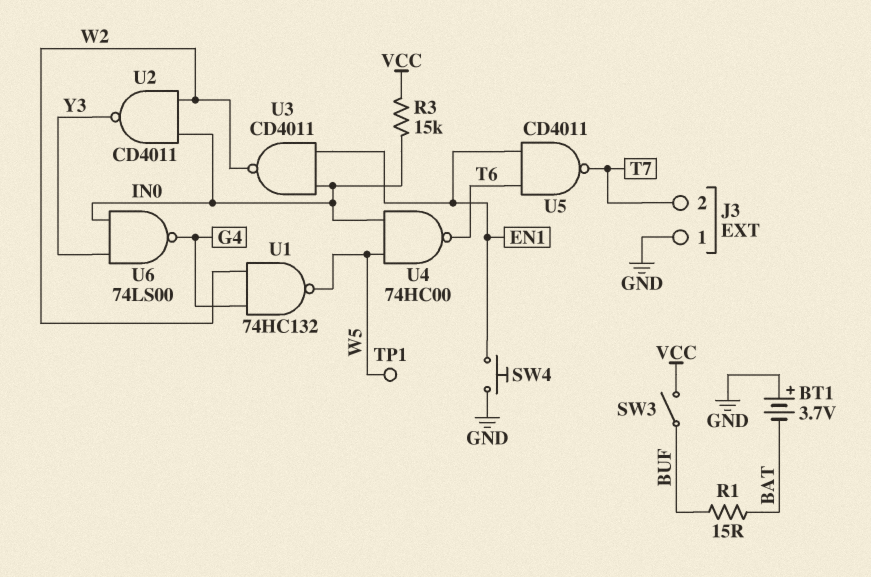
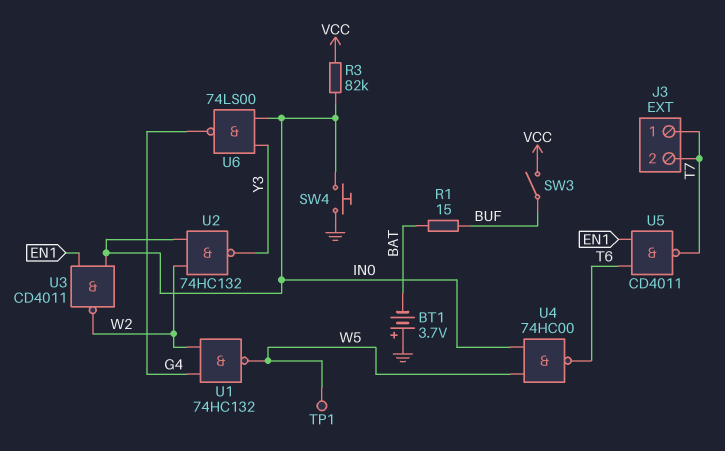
J3 pin 1: GND -> T7
R3: 15k (IN0, VCC) -> 82k (IN0, VCC)
SW4: button (EN1, GND) -> button (GND, IN0)
U2: NAND CD4011 (in IN0, in W2, out Y3) -> NAND 74HC132 (in IN0, in W2, out Y3)

